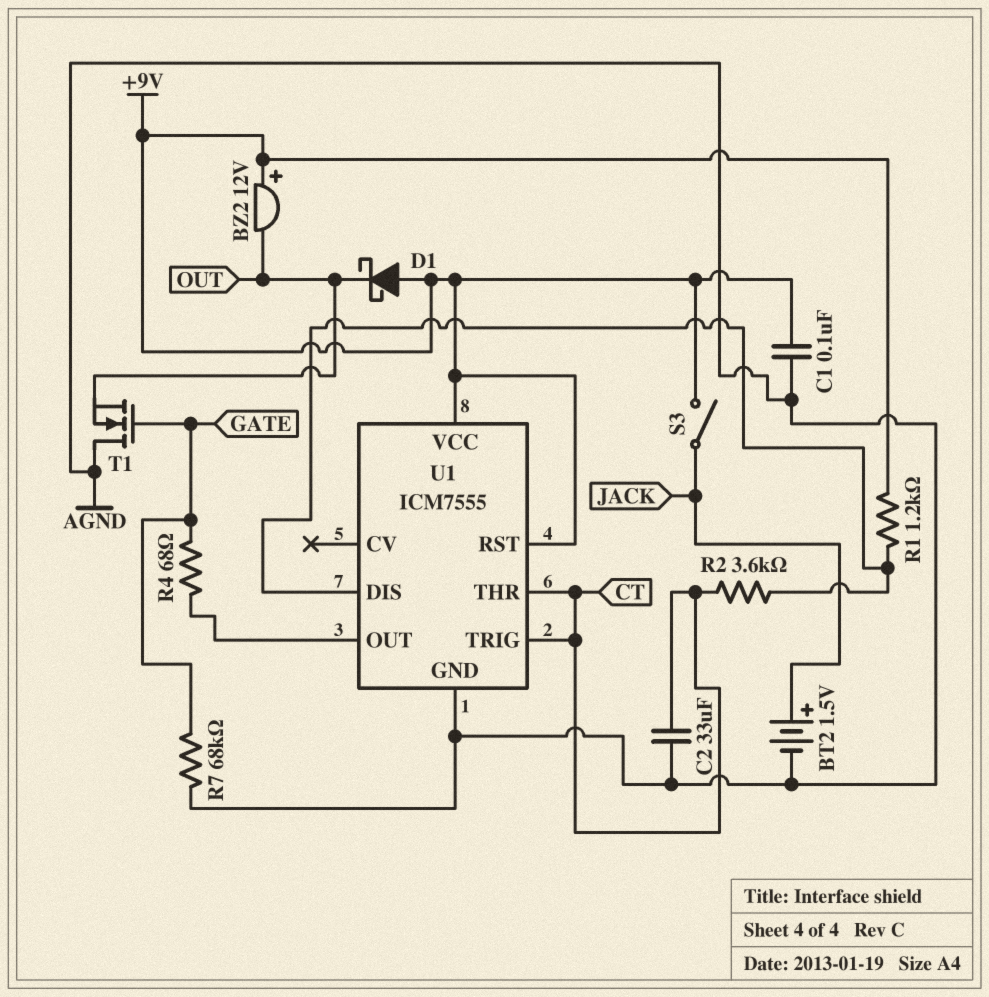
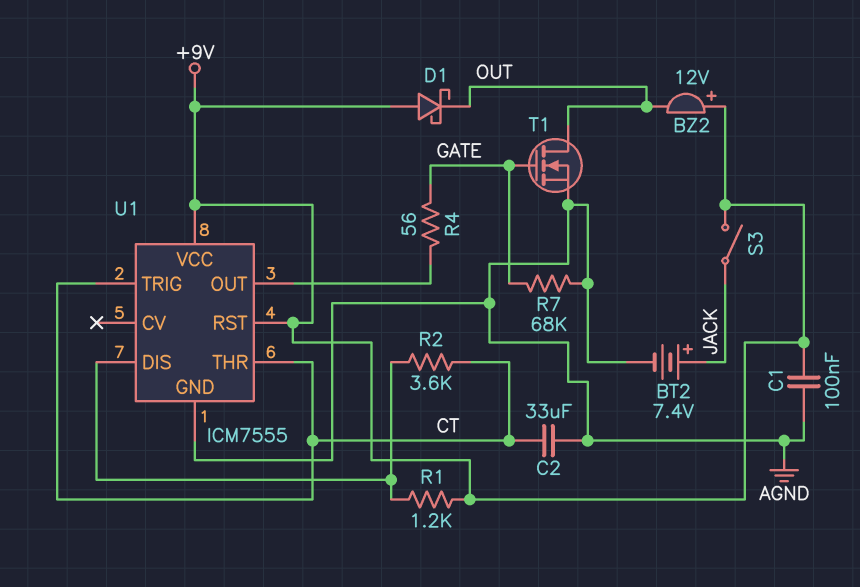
BT2: 1.5V (plus JACK, minus AGND) -> 7.4V (plus JACK, minus AGND)
R4: 68 (GATE, U1/OUT) -> 56 (GATE, U1/OUT)
T1: NMOS (G GATE, D AGND, S OUT) -> NMOS (G GATE, D OUT, S AGND)

